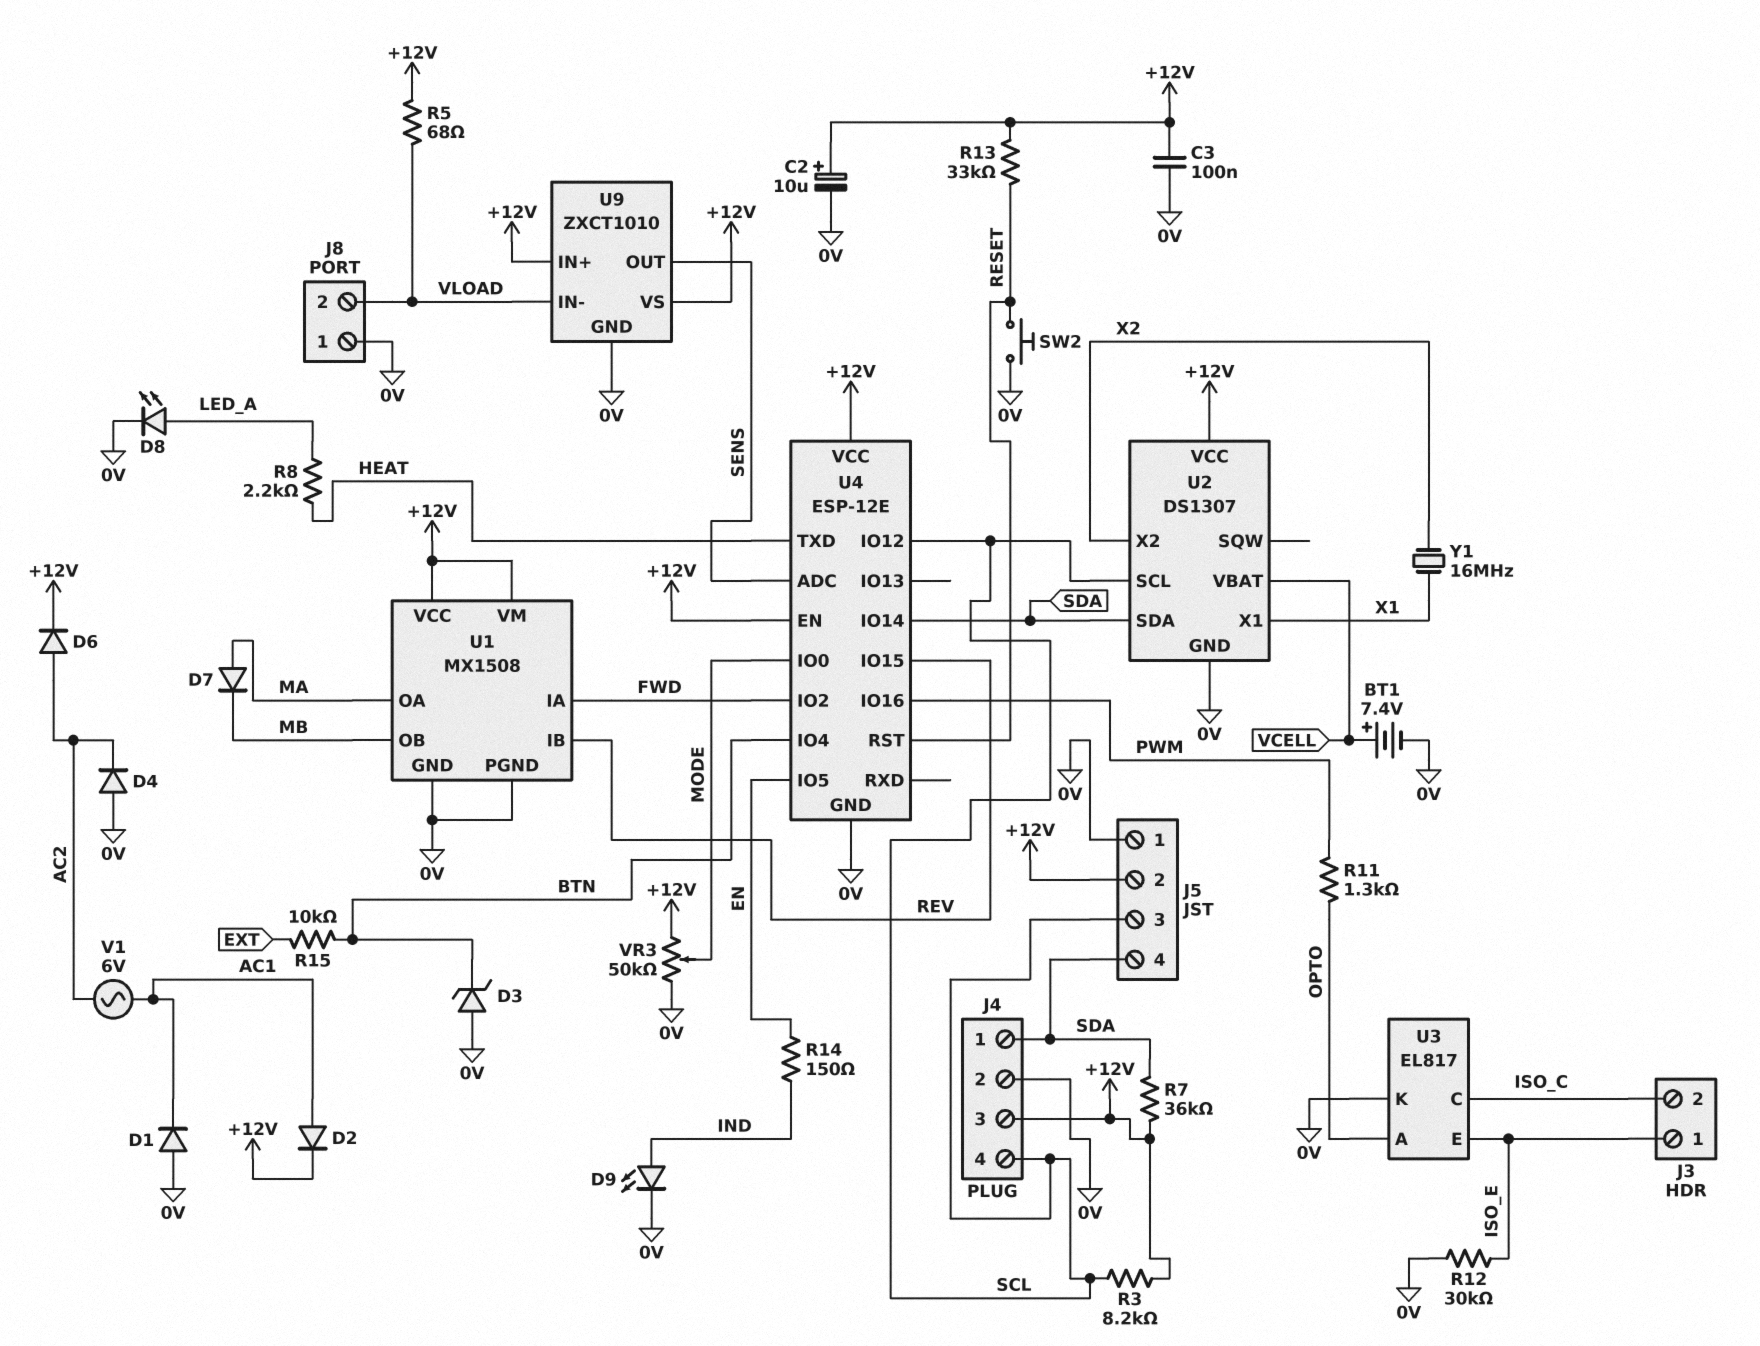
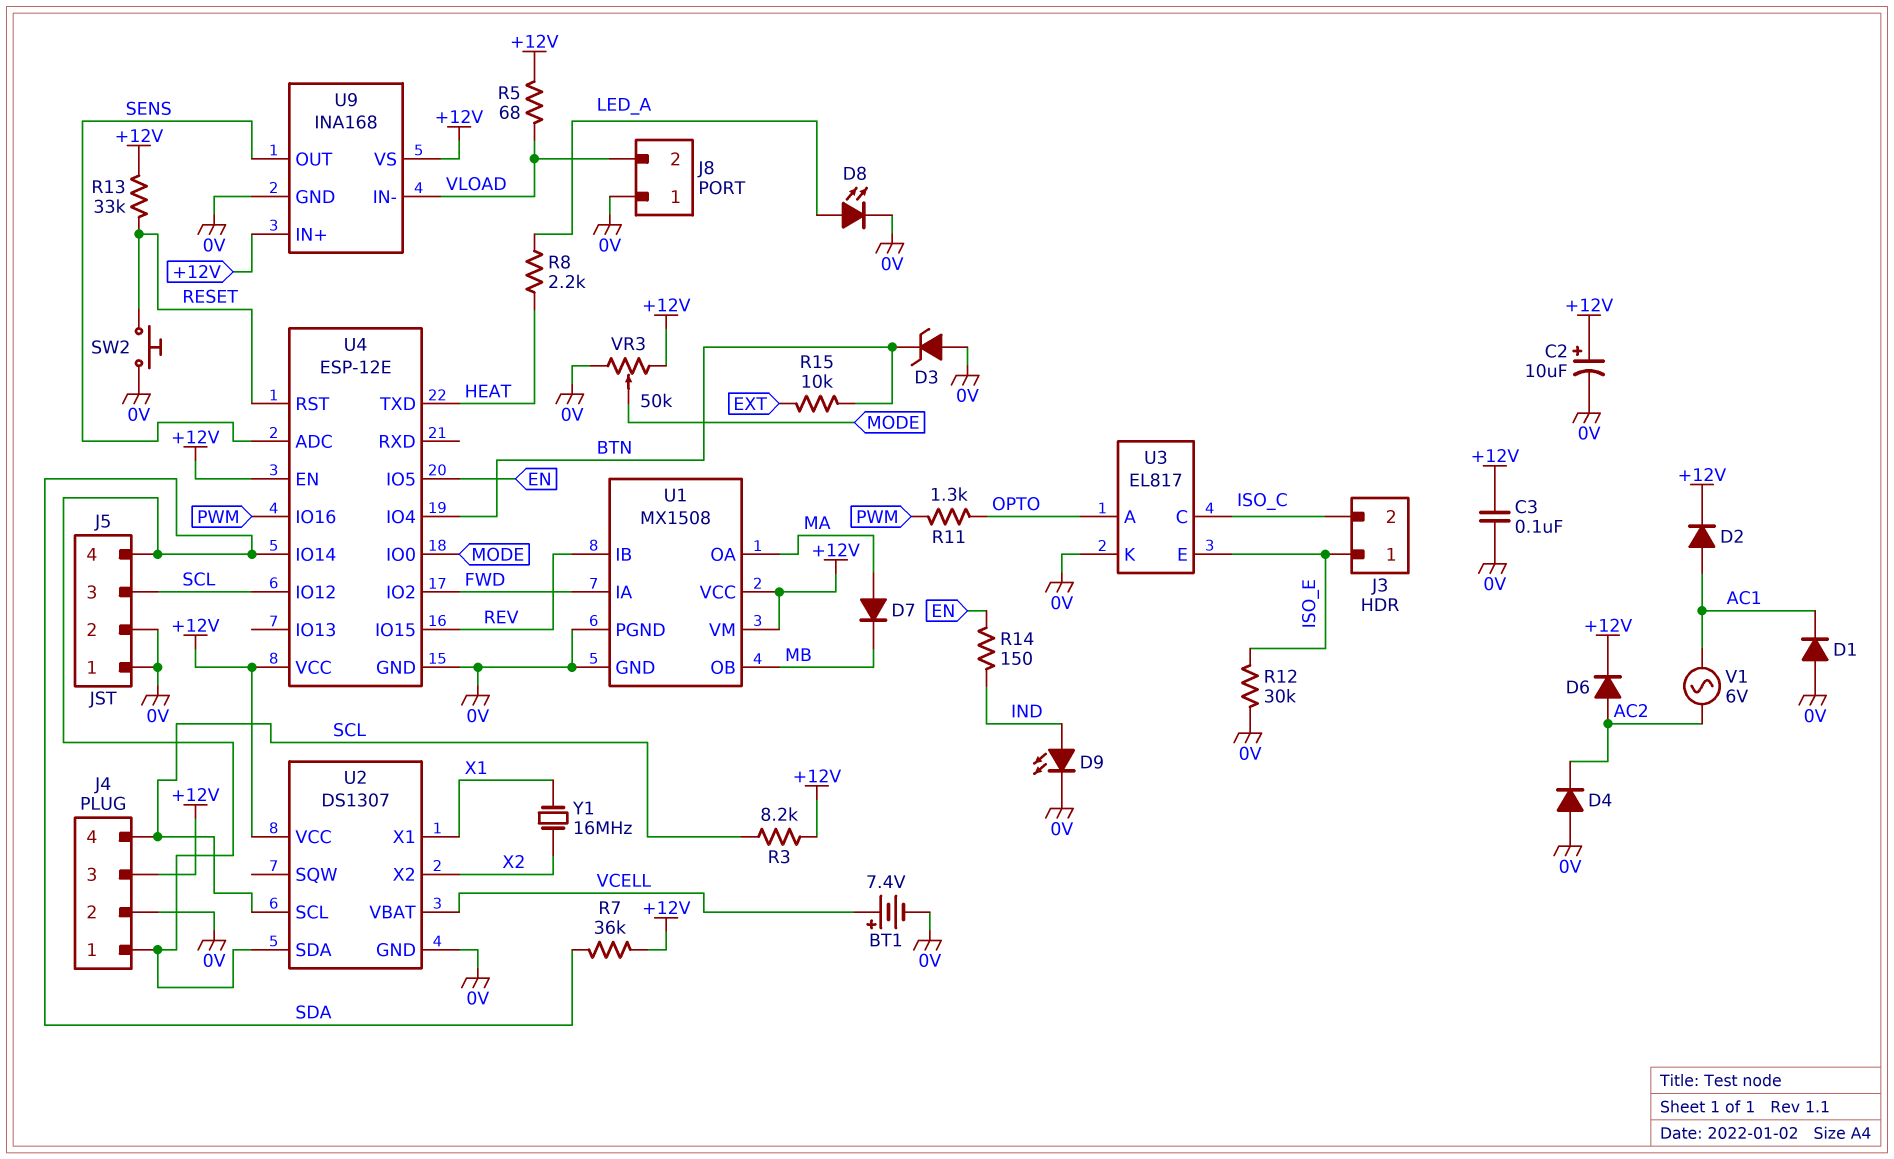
J5 pin 2: +12V -> 0V
U9: ZXCT1010 -> INA168

